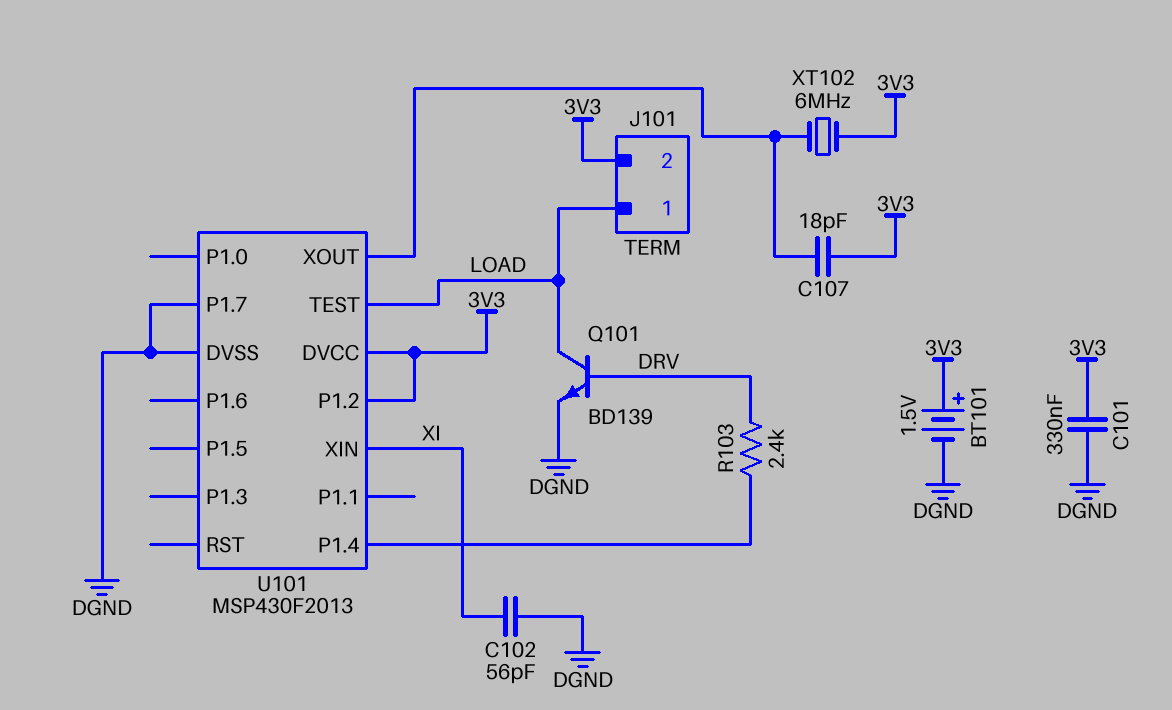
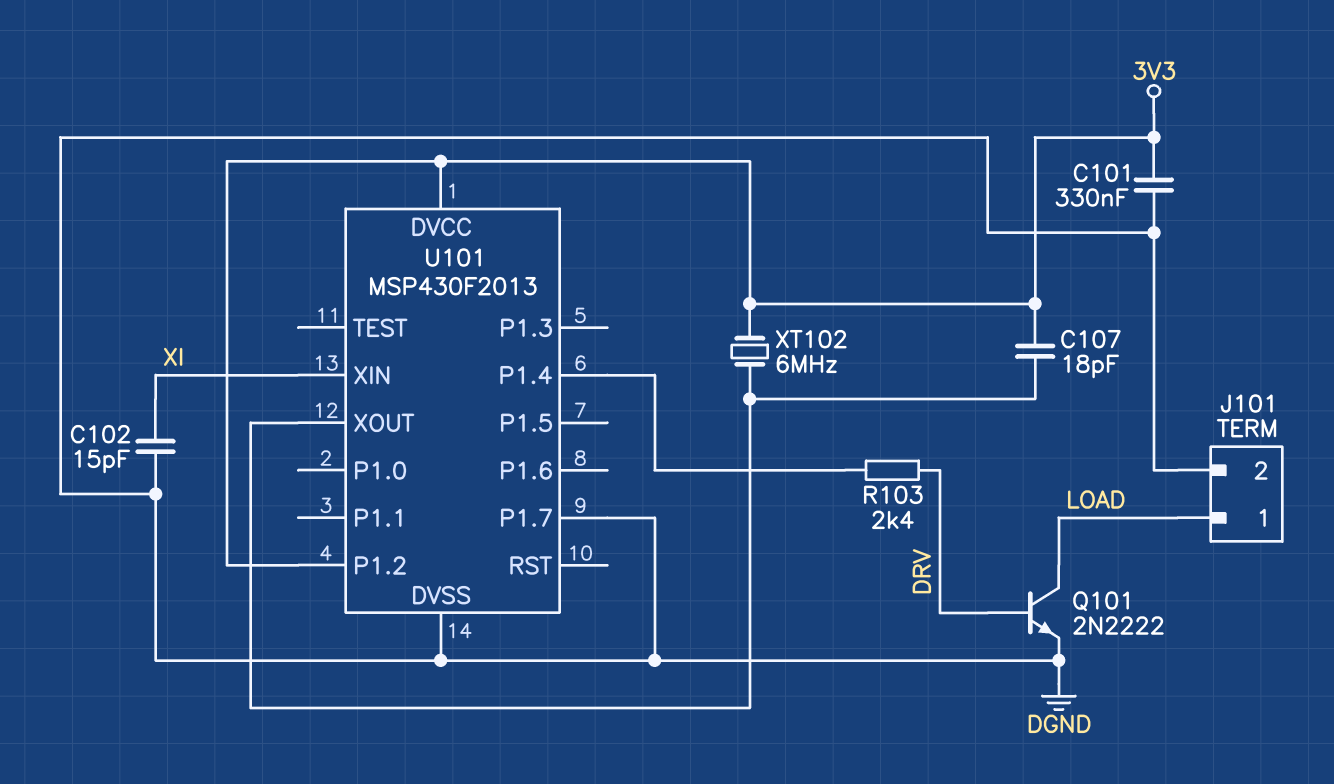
BT101: 1.5V (plus 3V3, minus DGND) -> none
C102: 56pF (DGND, XI) -> 15pF (DGND, XI)
J101 pin 2: 3V3 -> DGND
Q101: NPN BD139 (B DRV, C LOAD, E DGND) -> NPN 2N2222 (B DRV, C LOAD, E DGND)
U101 pin TEST: LOAD -> none

